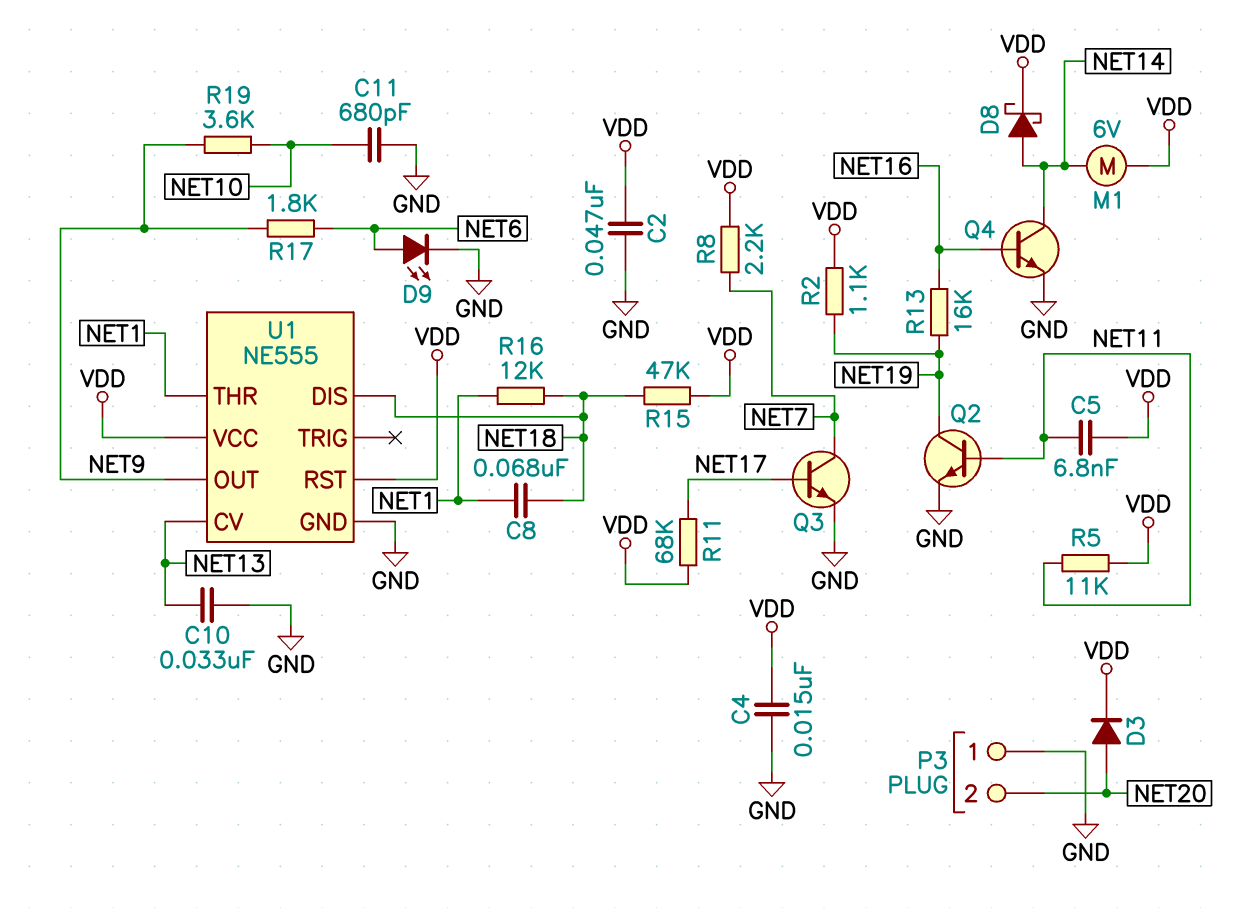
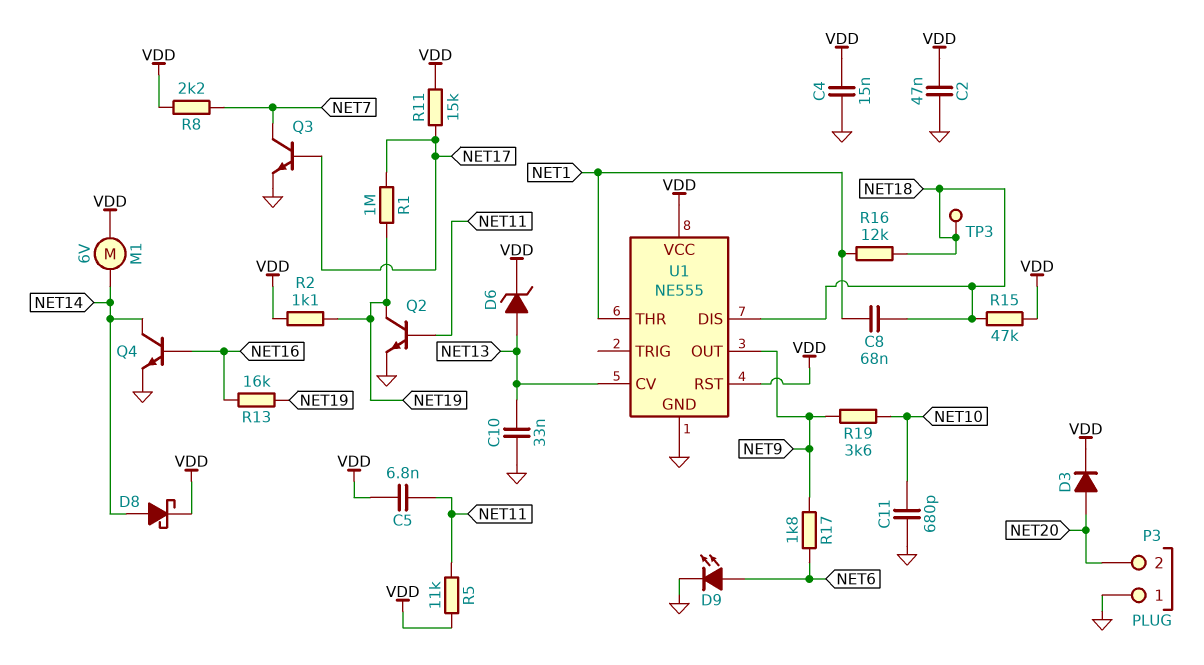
D6: none -> zener (A NET13, K VDD)
R1: none -> 1M (NET17, NET19)
R11: 68k (NET17, VDD) -> 15k (NET17, VDD)
TP3: none -> test point (NET18)

